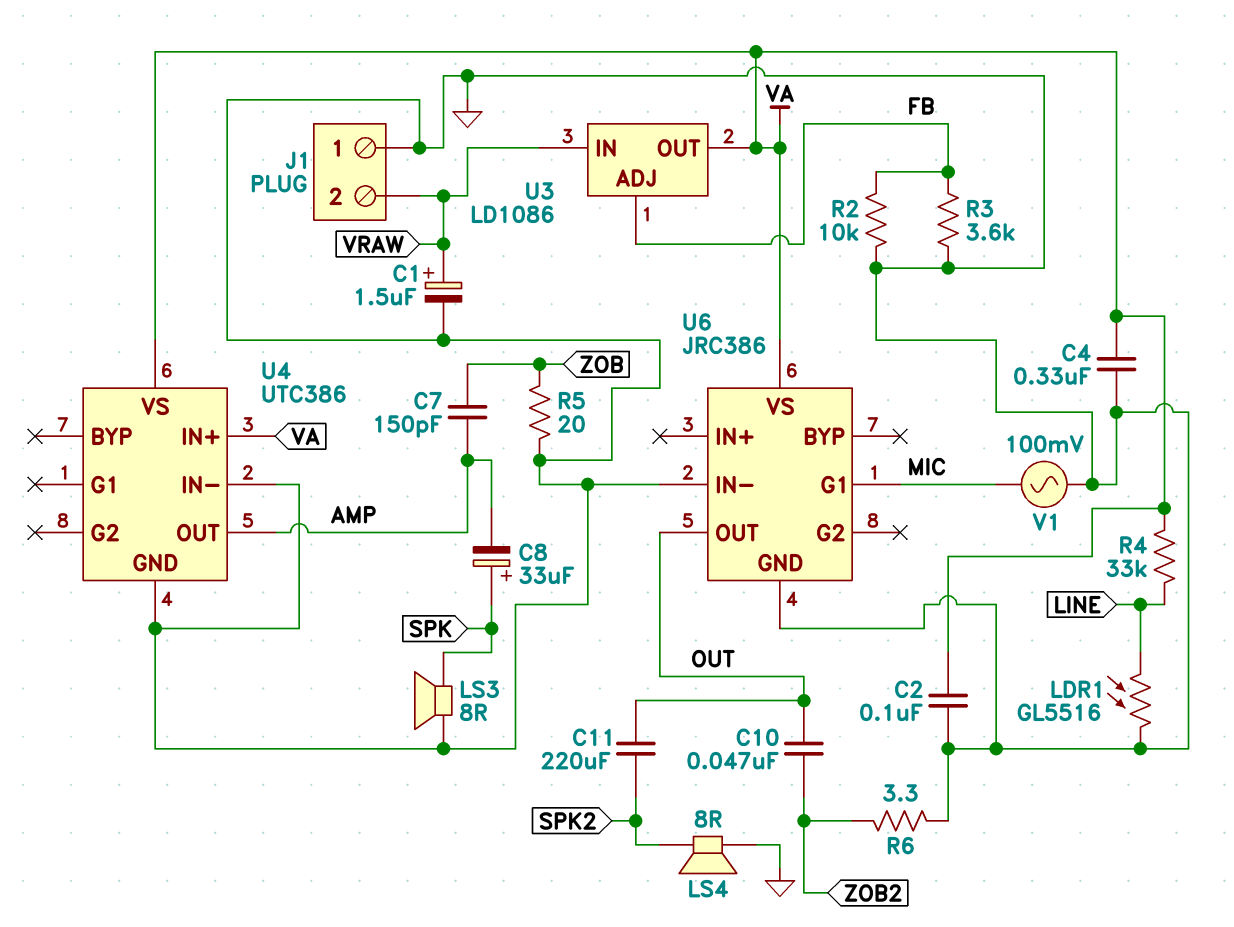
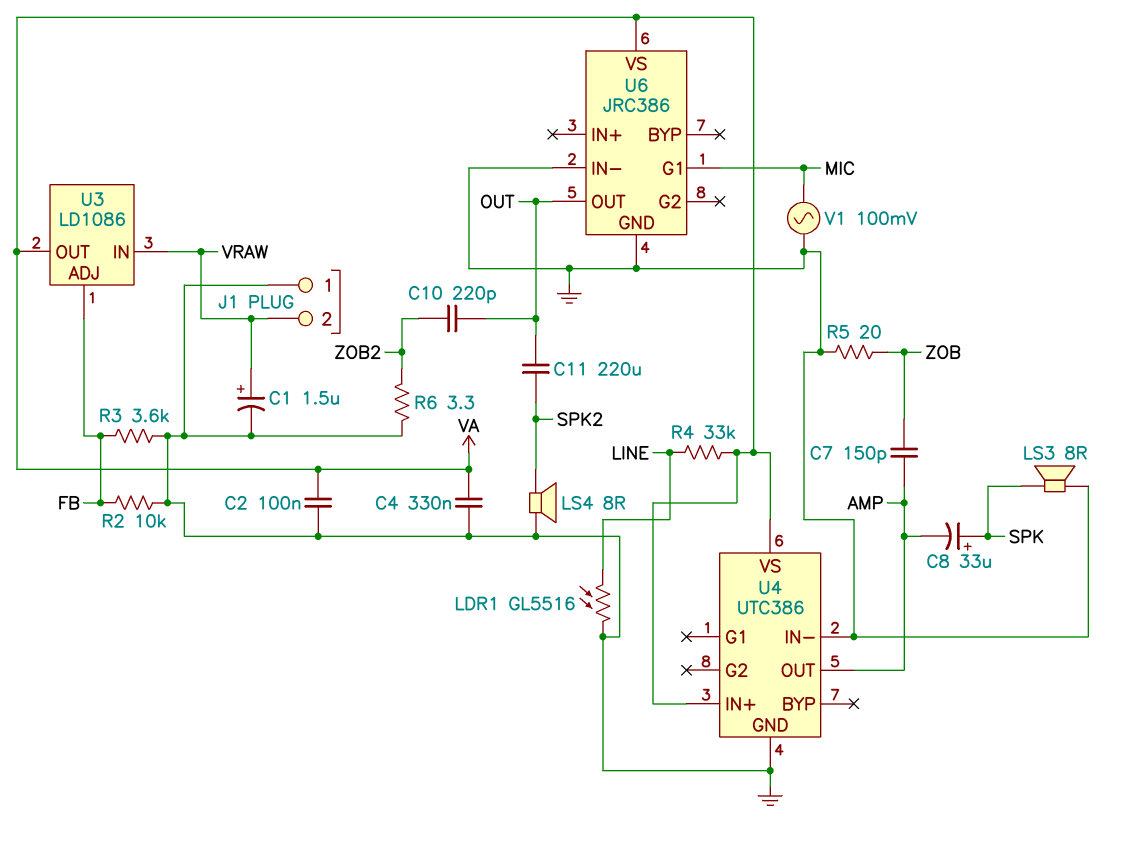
C10: 47nF (OUT, ZOB2) -> 220pF (OUT, ZOB2)

